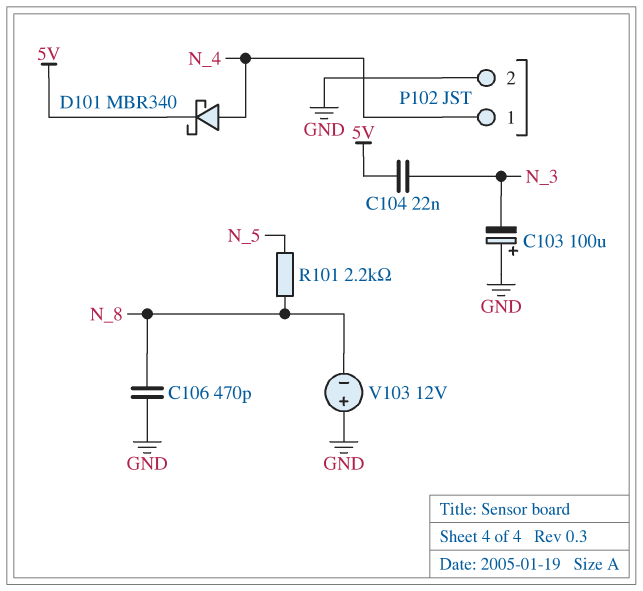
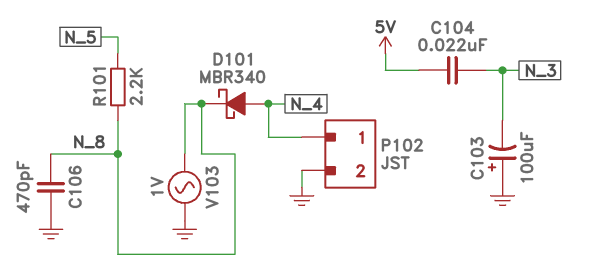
D101: schottky MBR340 (A N_4, K 5V) -> schottky MBR340 (A N_4, K N_8)
V103: 12V (plus GND, minus N_8) -> AC 1V (GND, N_8)

